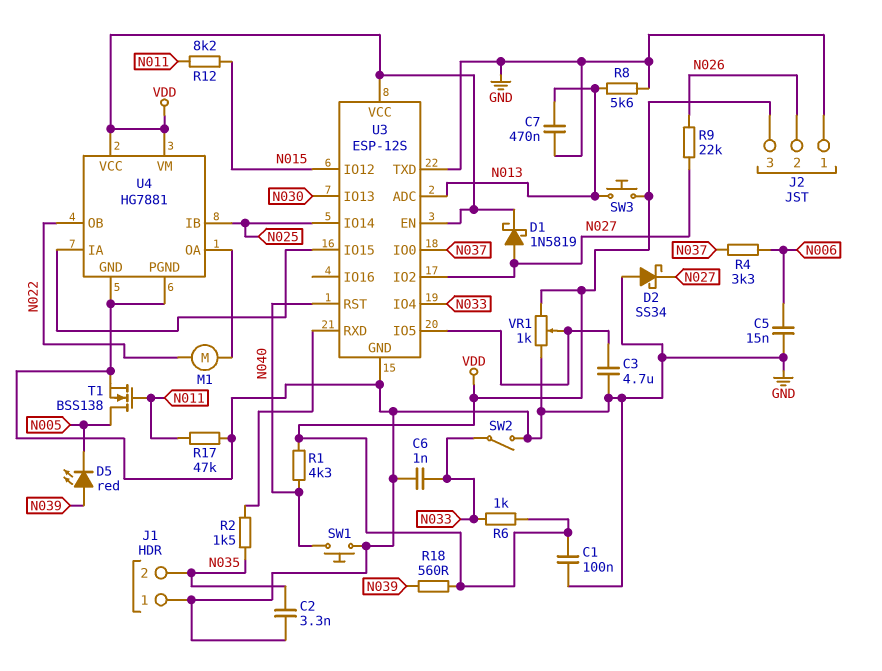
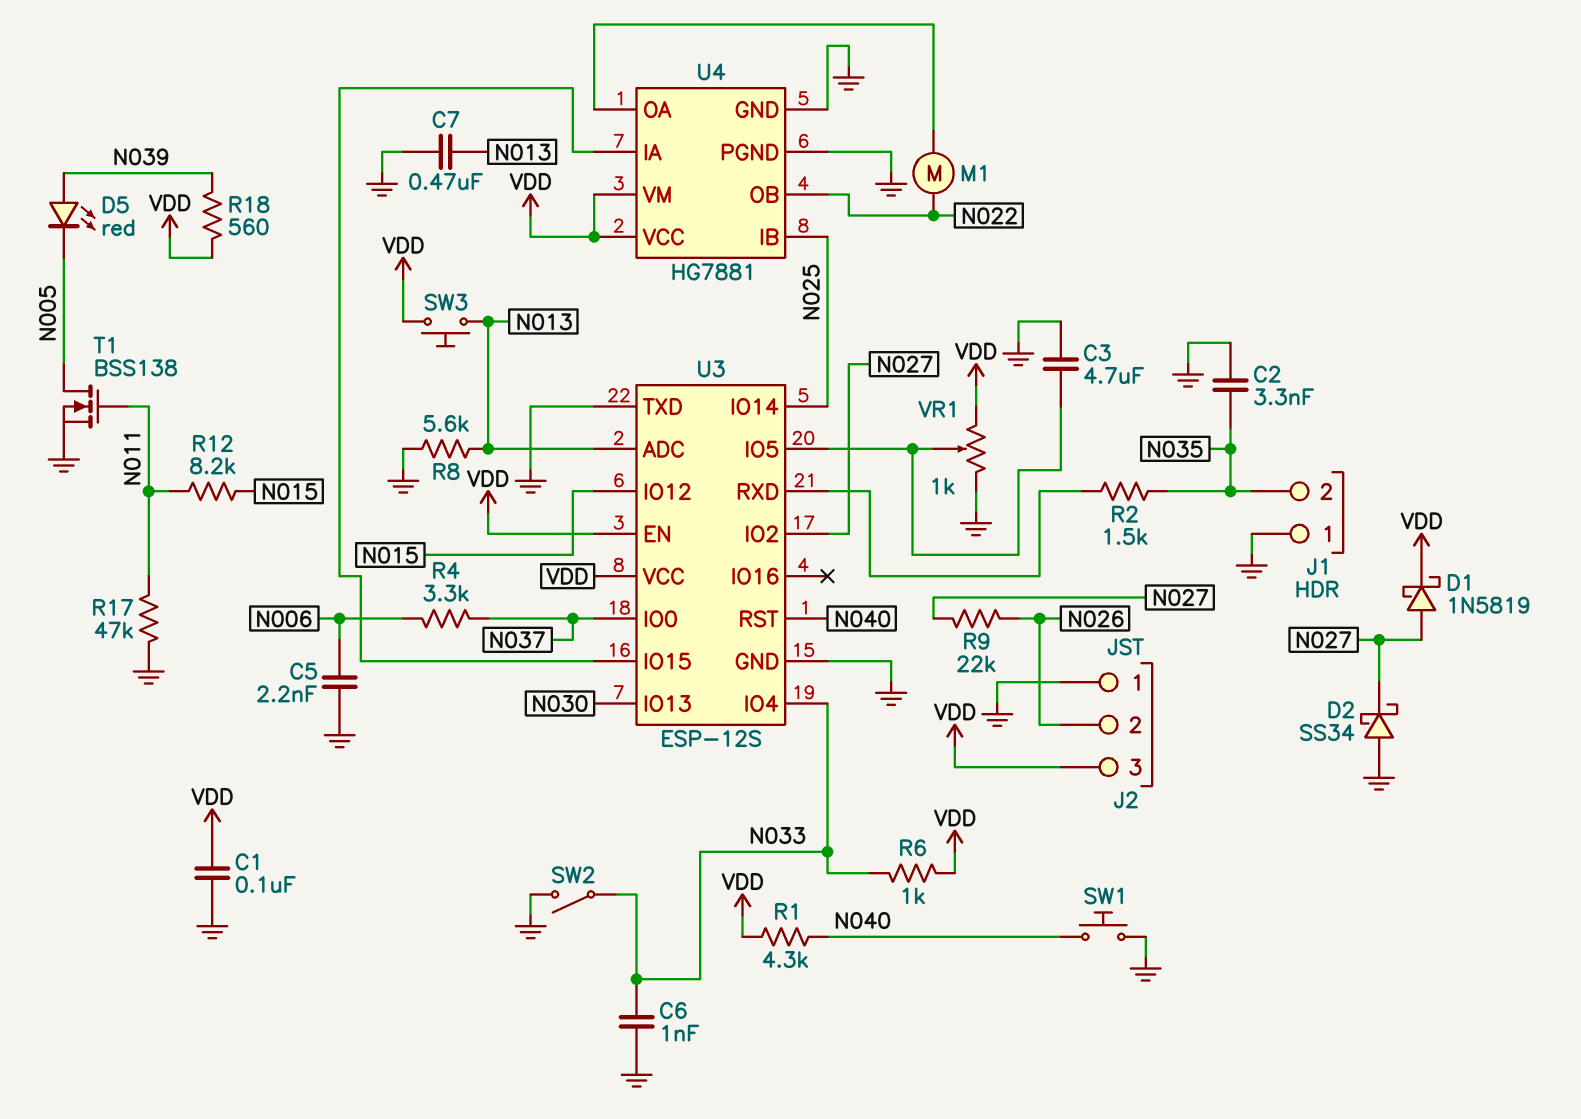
C5: 15nF (GND, N006) -> 2.2nF (GND, N006)

